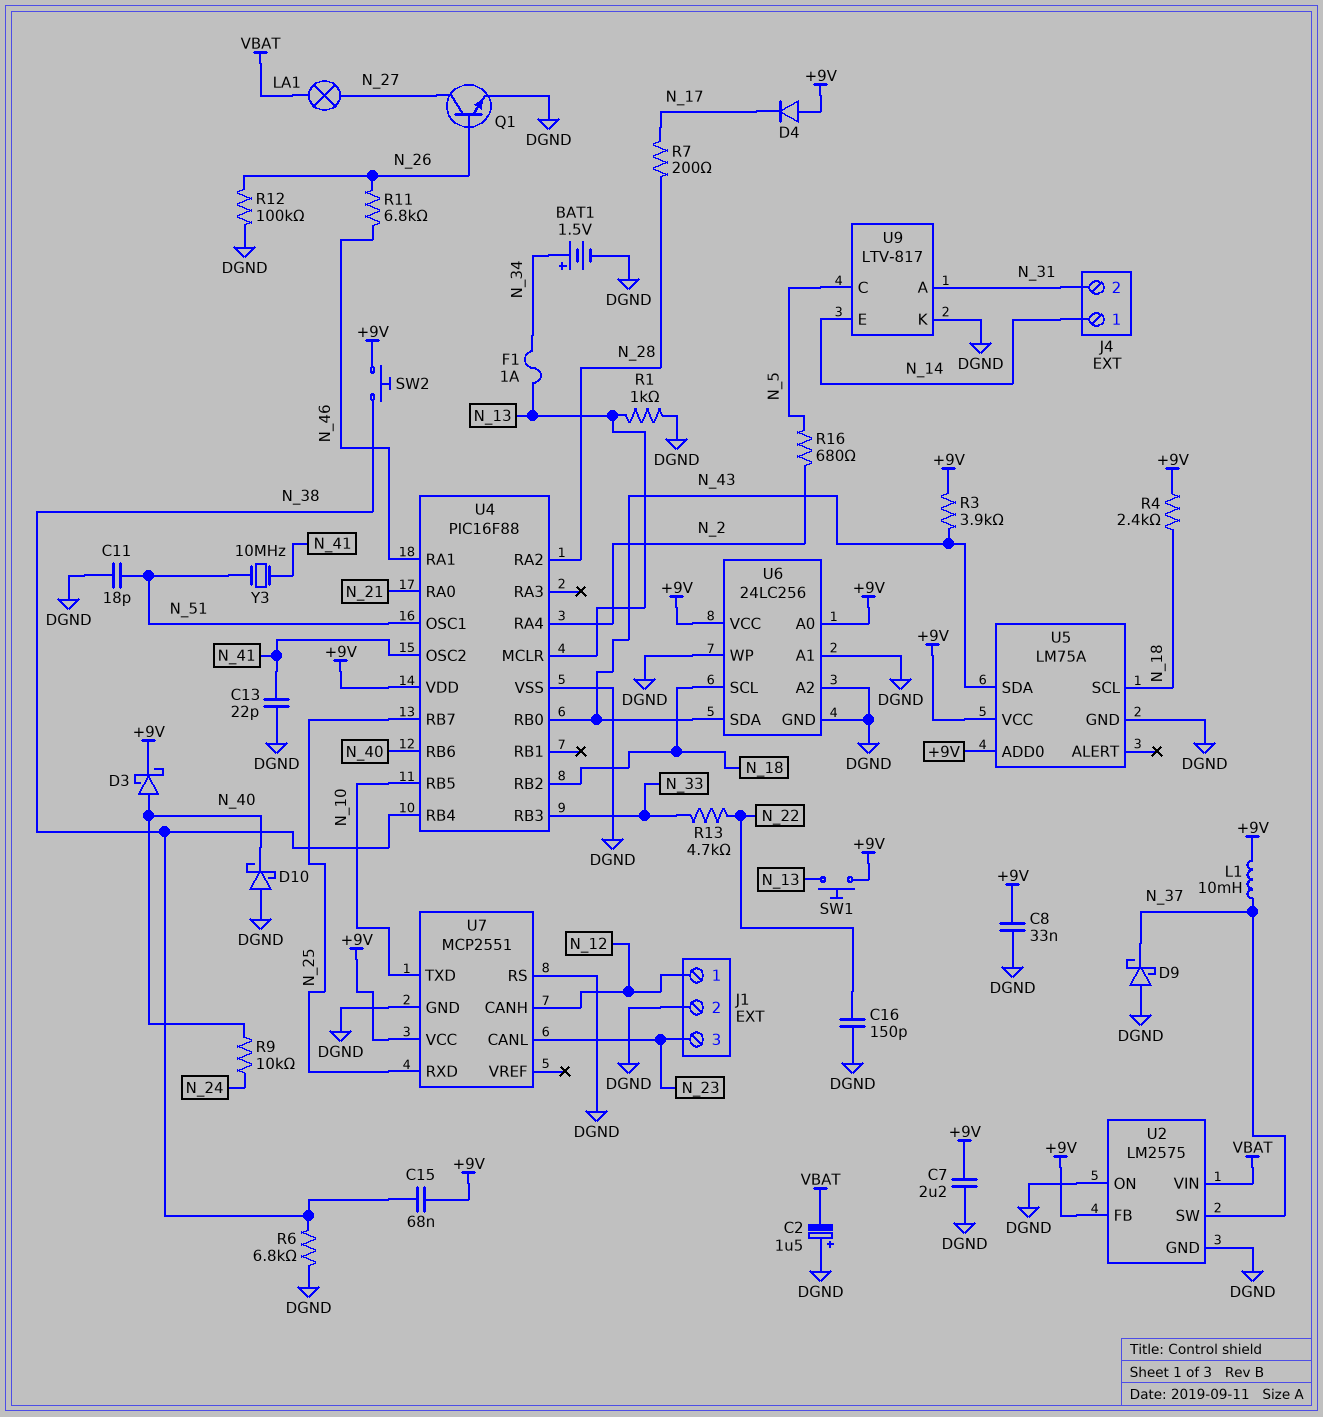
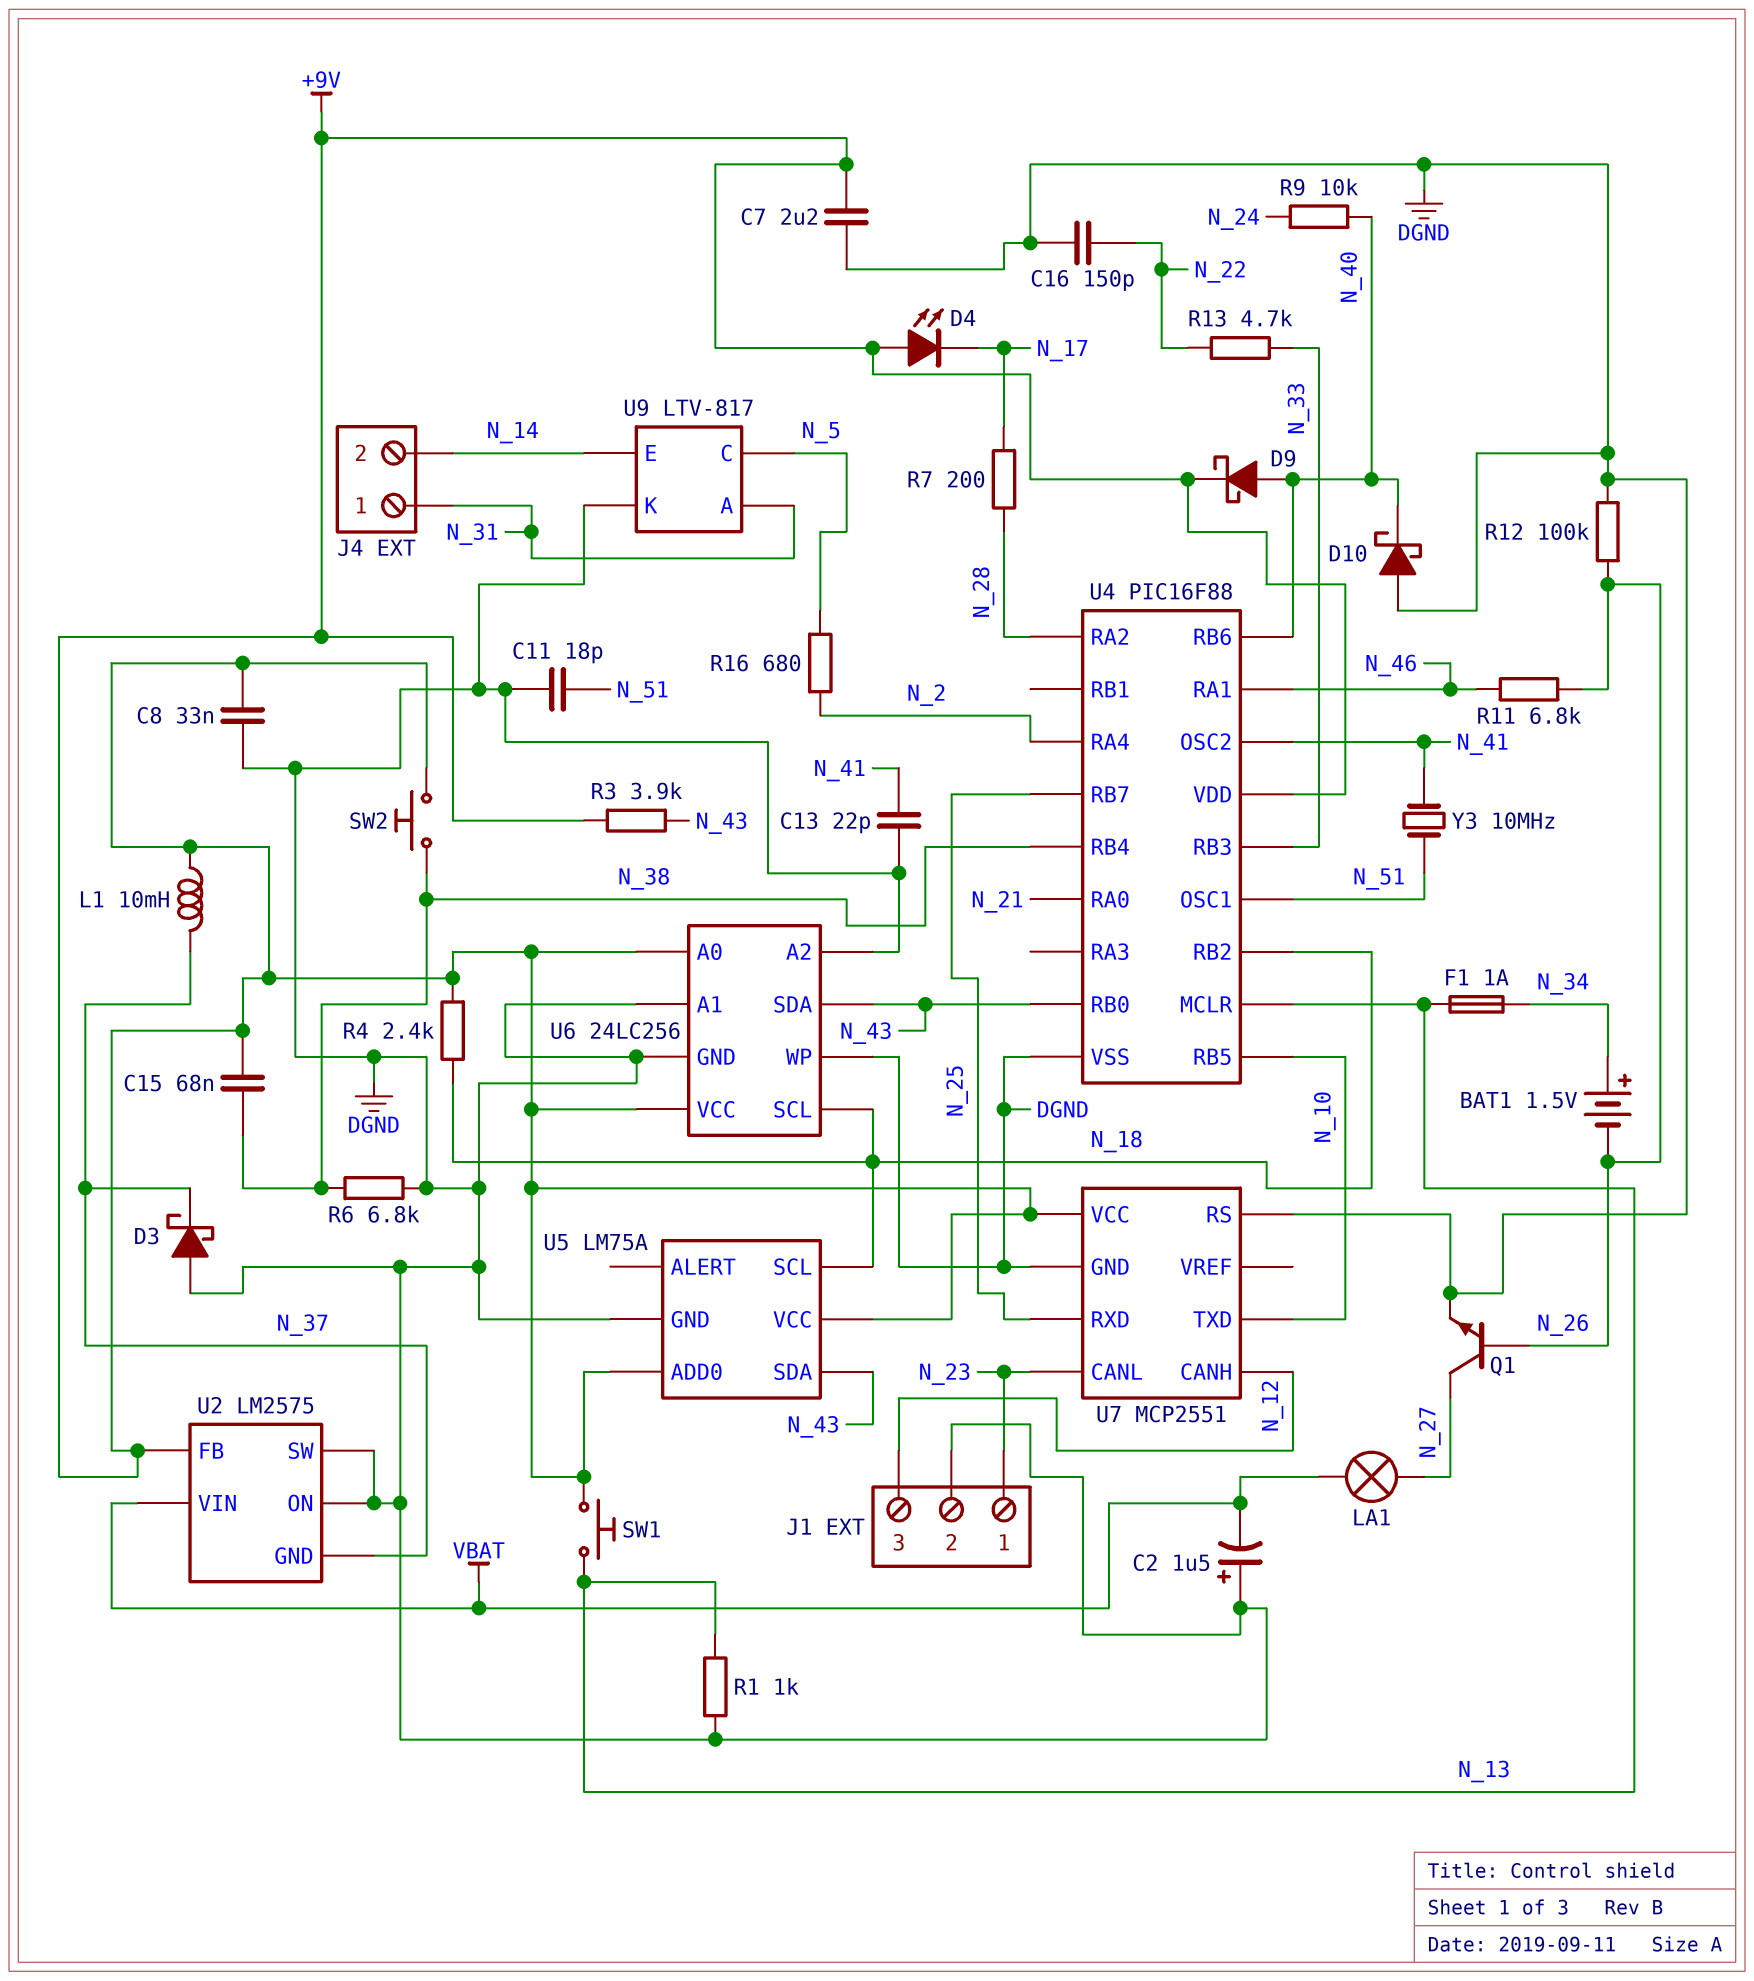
BAT1: 1.5V (plus N_34, minus DGND) -> 1.5V (plus N_34, minus N_26)
D3: schottky (A N_40, K +9V) -> schottky (A DGND, K N_37)
D4: diode (A +9V, K N_17) -> LED (A +9V, K N_17)
D9: schottky (A DGND, K N_37) -> schottky (A N_40, K +9V)
J1 pin 1: N_12 -> N_23
J1 pin 3: N_23 -> N_12
J4 pin 1: N_14 -> N_31
J4 pin 2: N_31 -> N_14
U2 pin GND: DGND -> N_37
U2 pin SW: N_37 -> DGND

